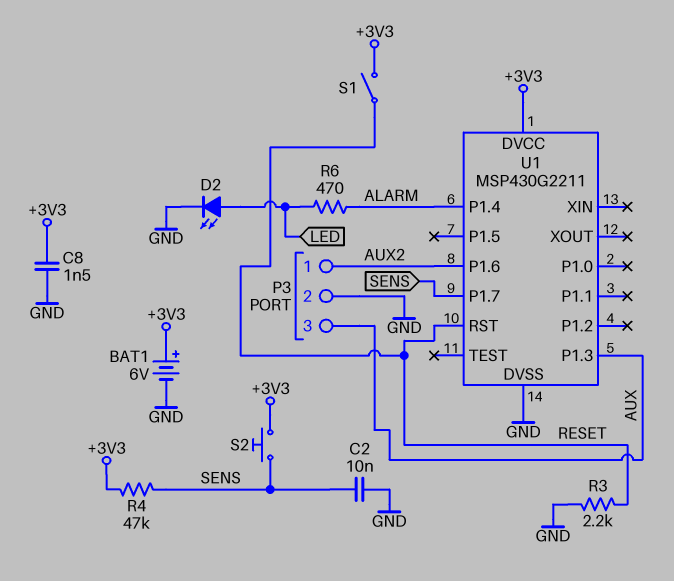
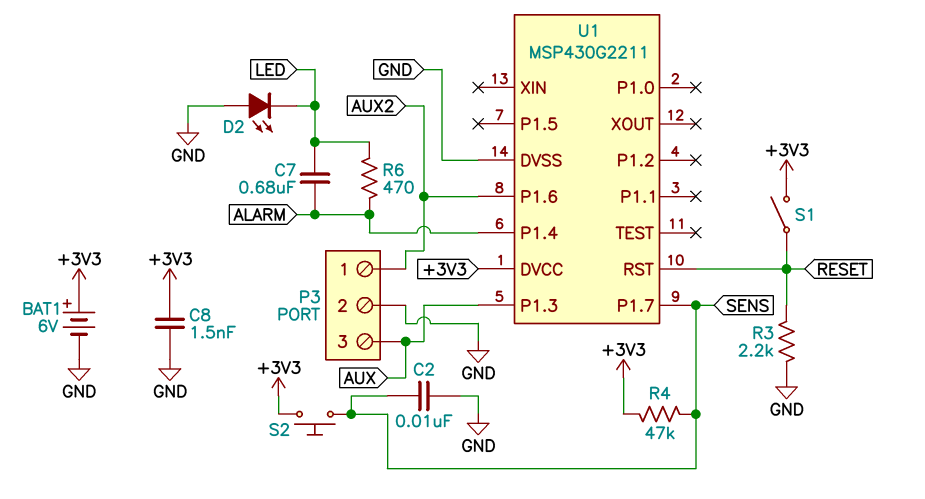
C7: none -> 680nF (ALARM, LED)
D2: LED (A LED, K GND) -> LED (A GND, K LED)

